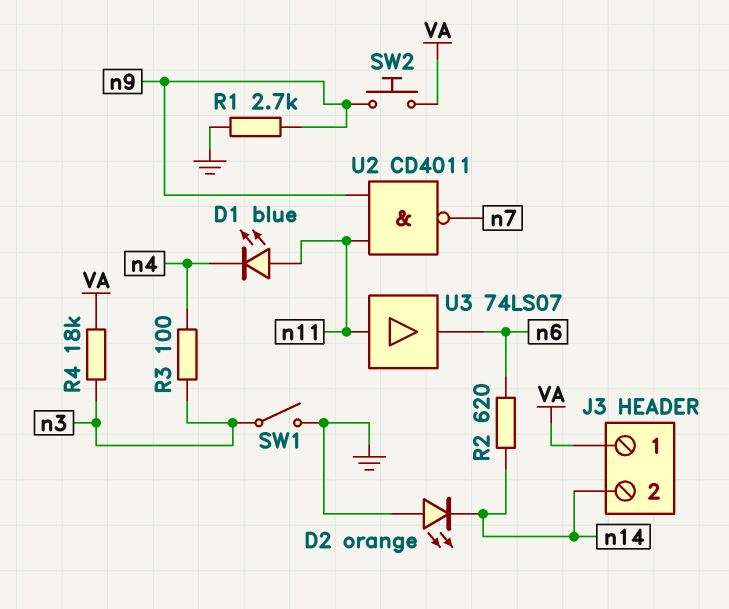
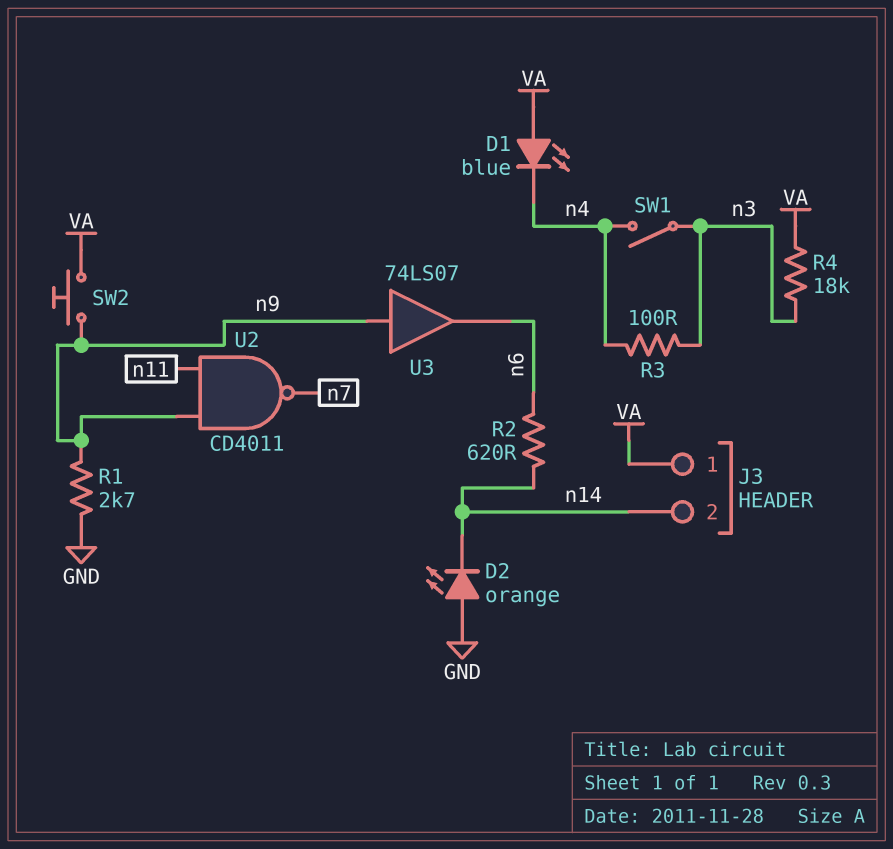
D1: LED blue (A n11, K n4) -> LED blue (A VA, K n4)
SW1: switch (GND, n3) -> switch (n3, n4)
U3: buffer 74LS07 (in n11, out n6) -> buffer 74LS07 (in n9, out n6)

